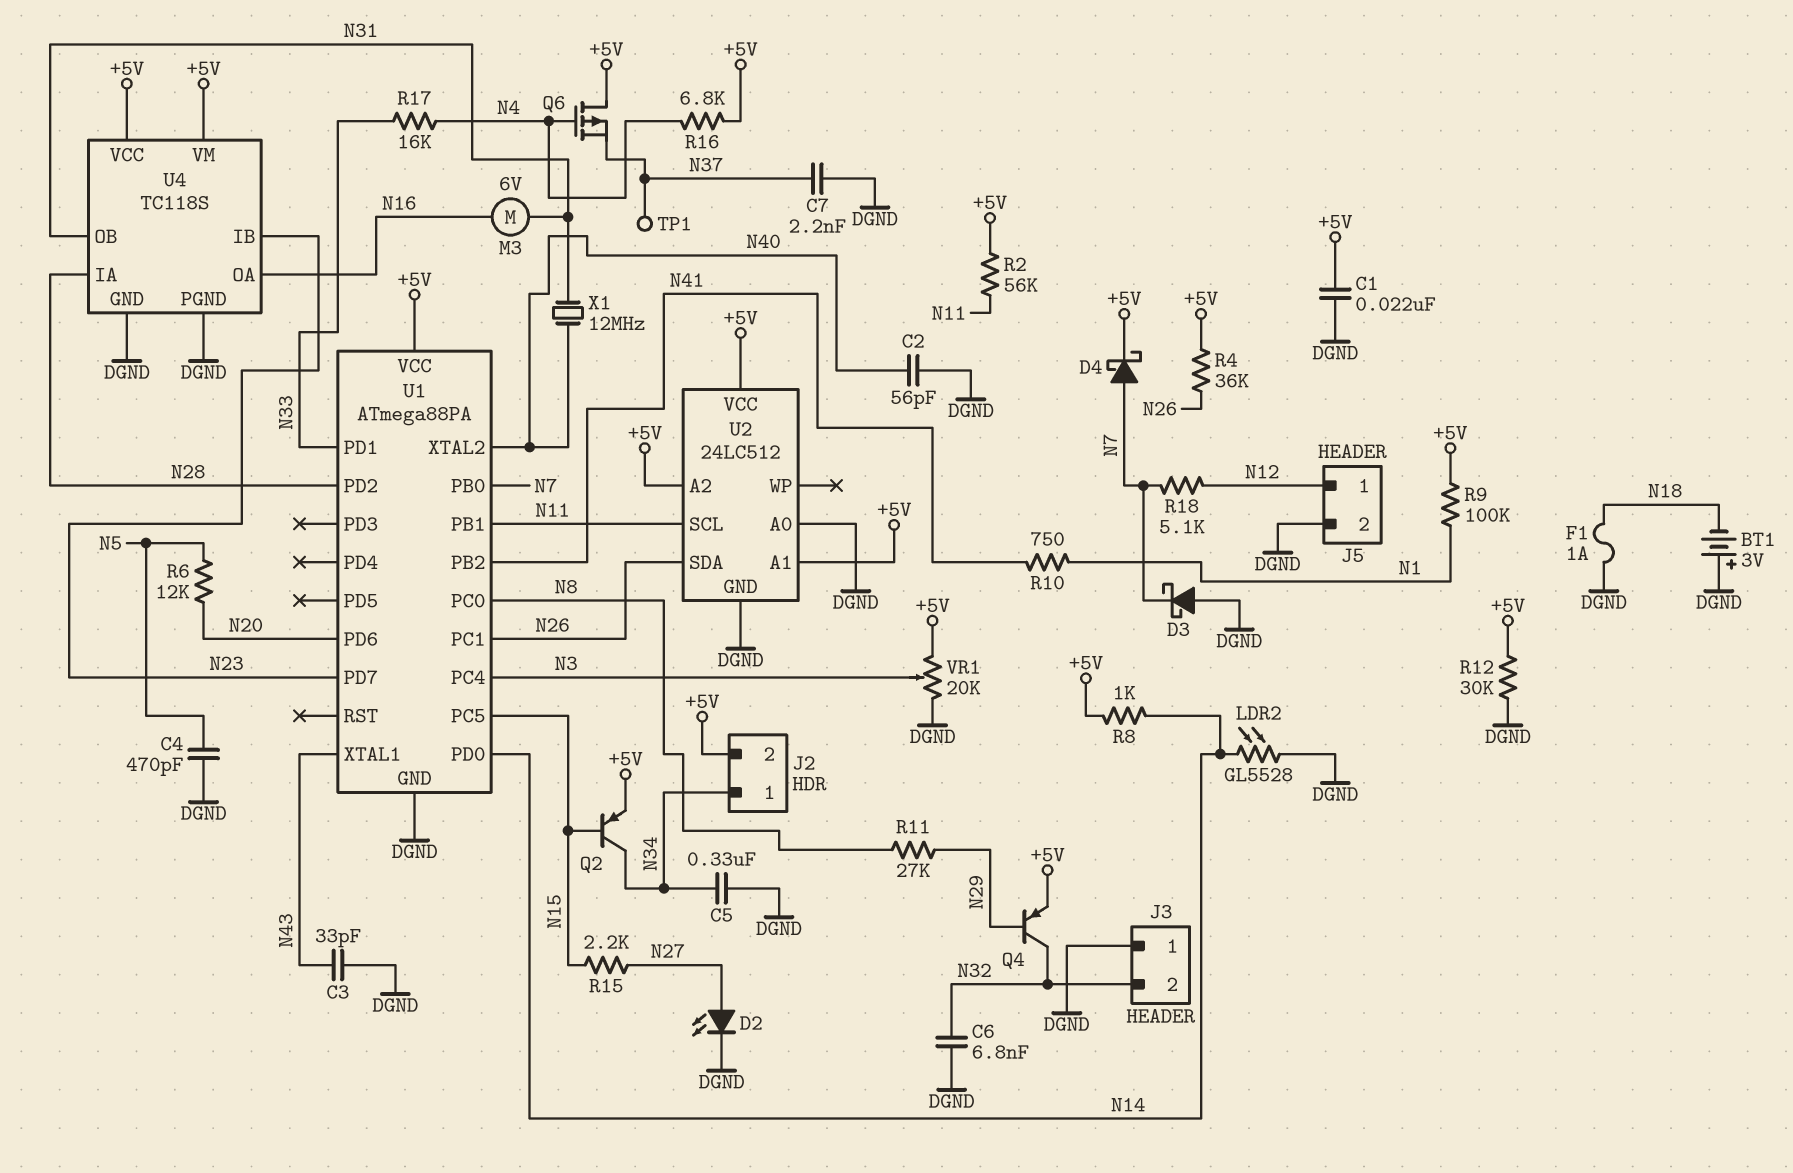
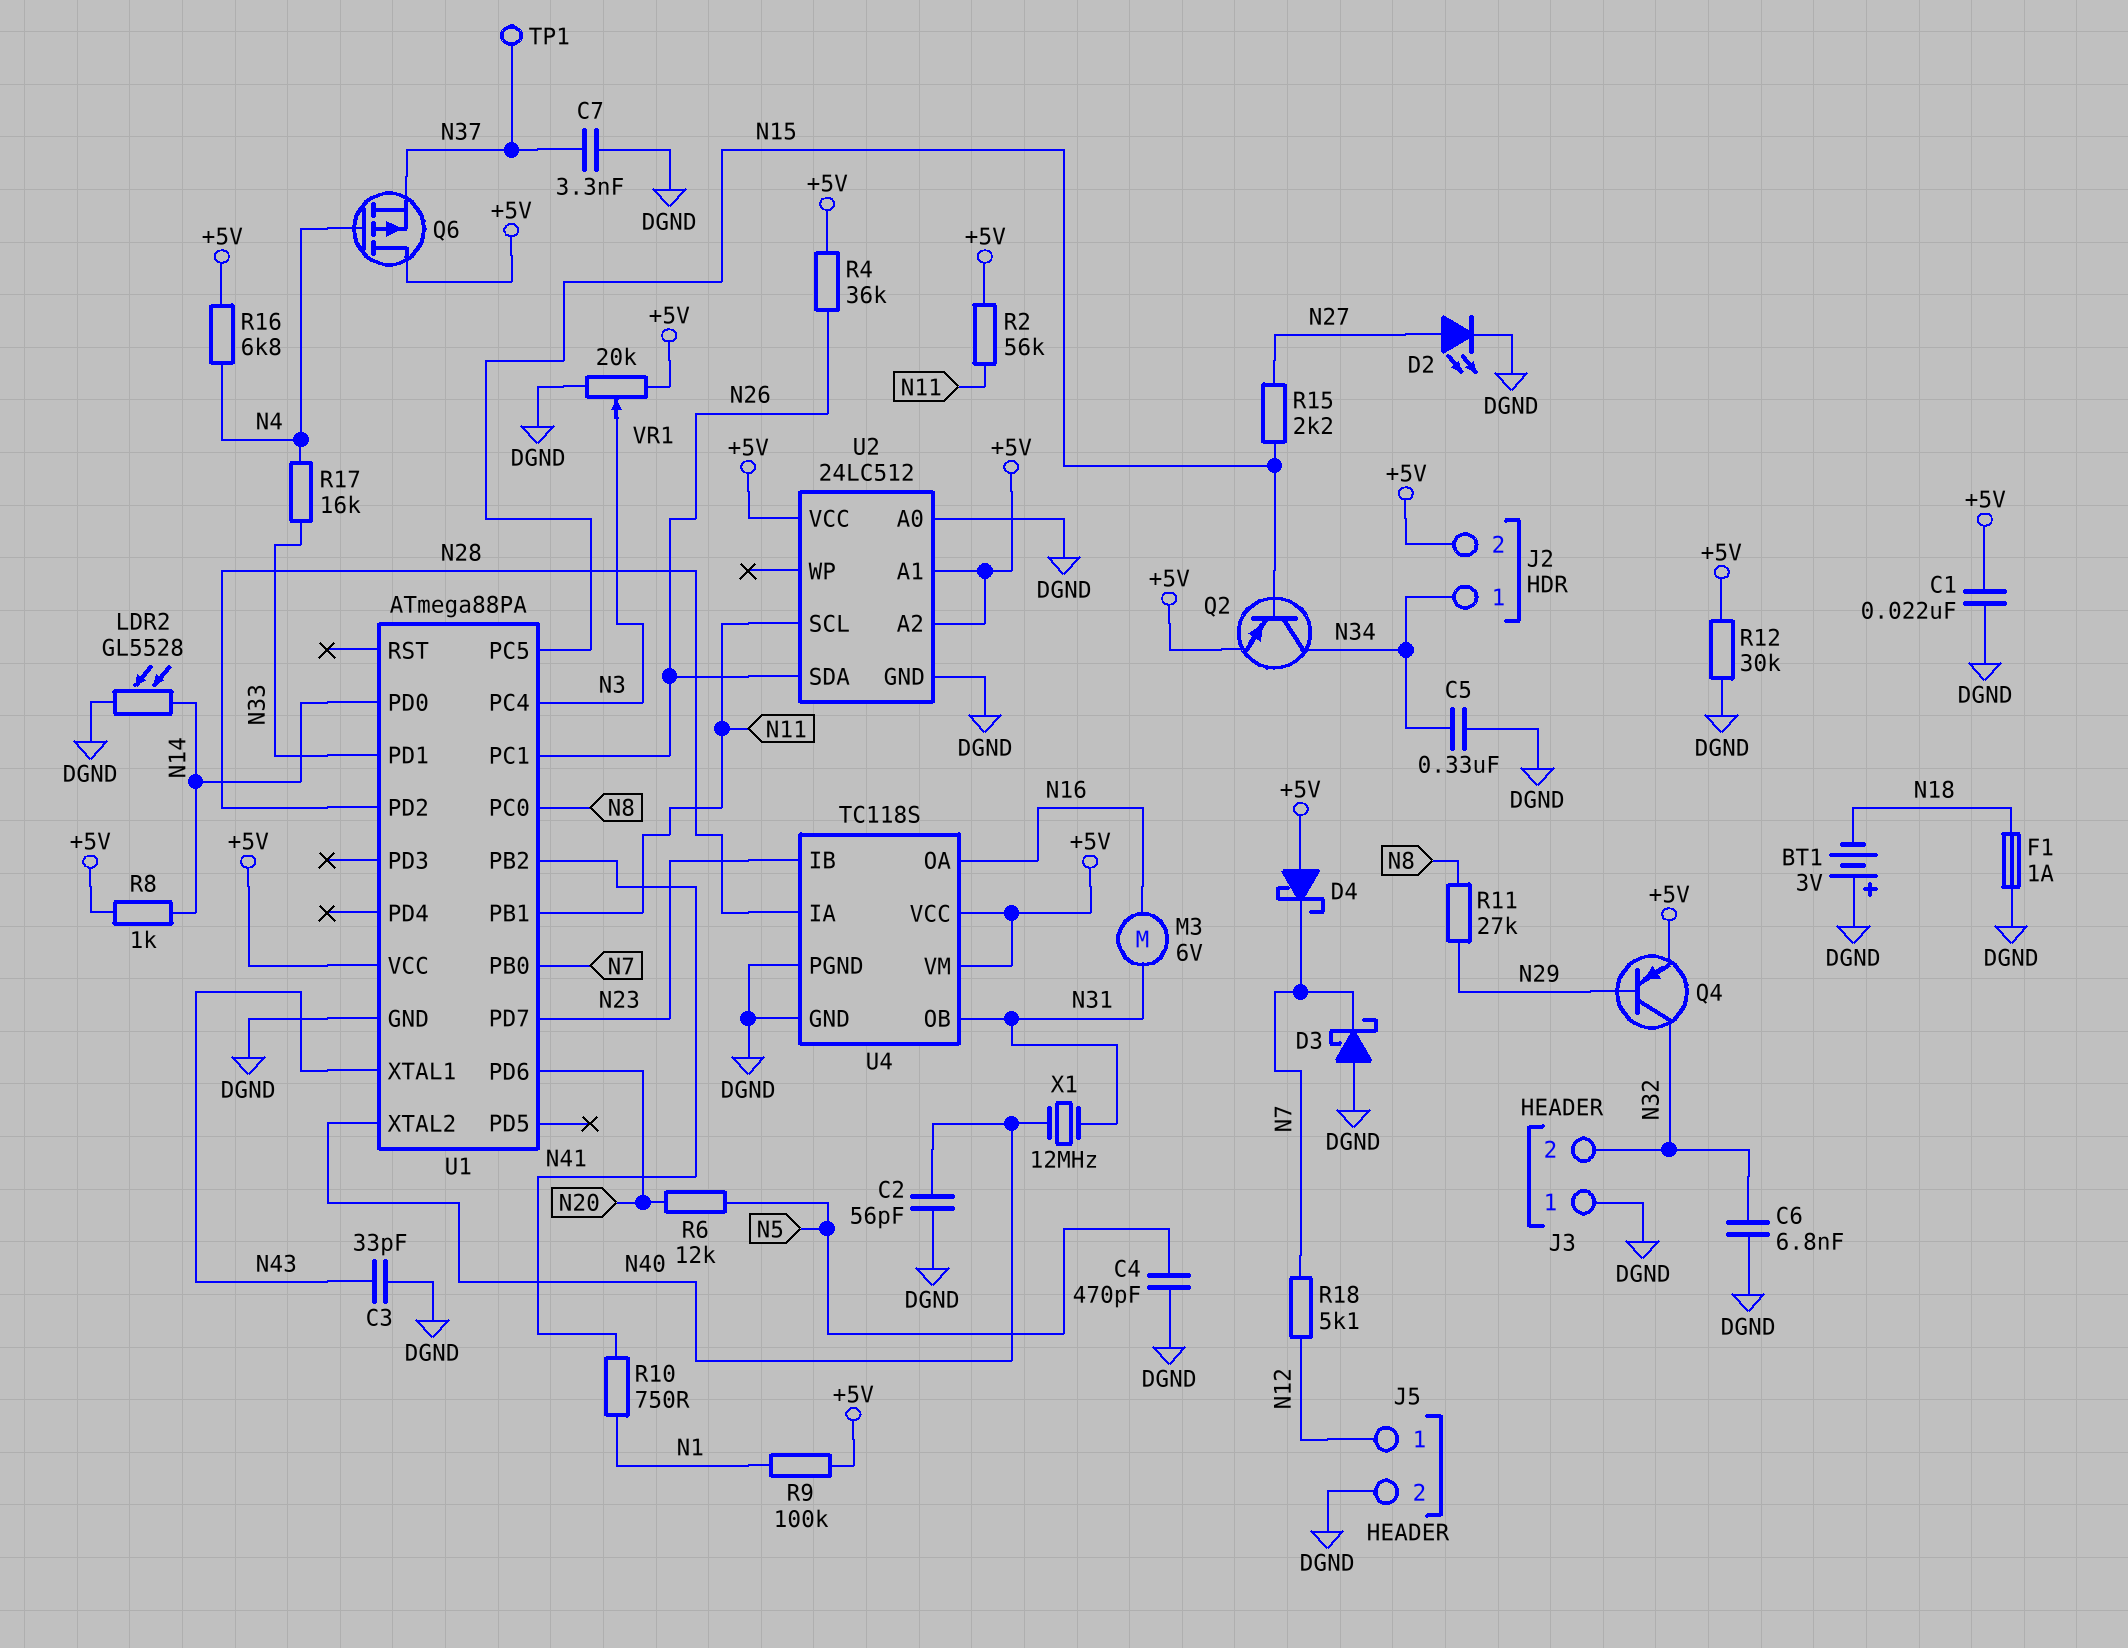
C7: 2.2nF (DGND, N37) -> 3.3nF (DGND, N37)
D4: schottky (A N7, K +5V) -> schottky (A +5V, K N7)

